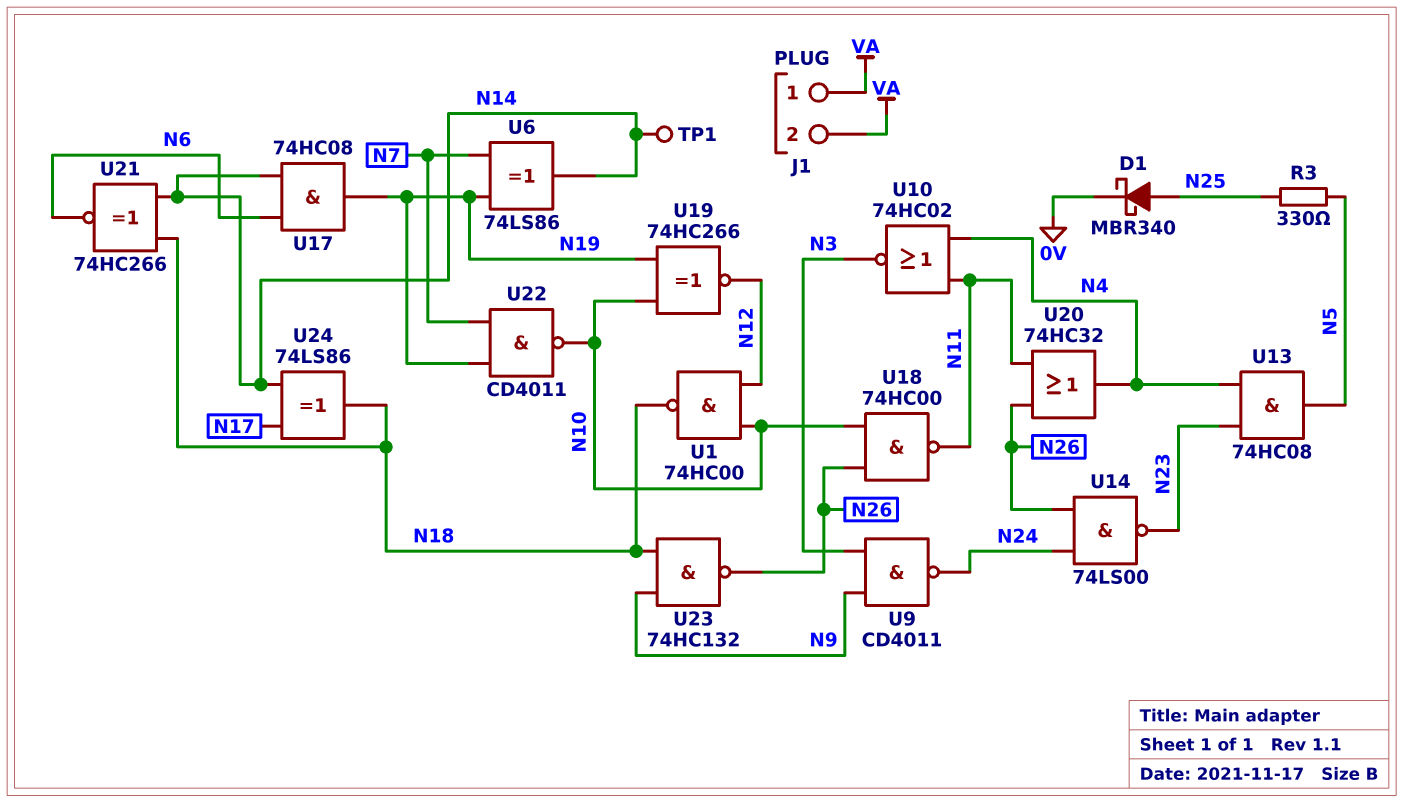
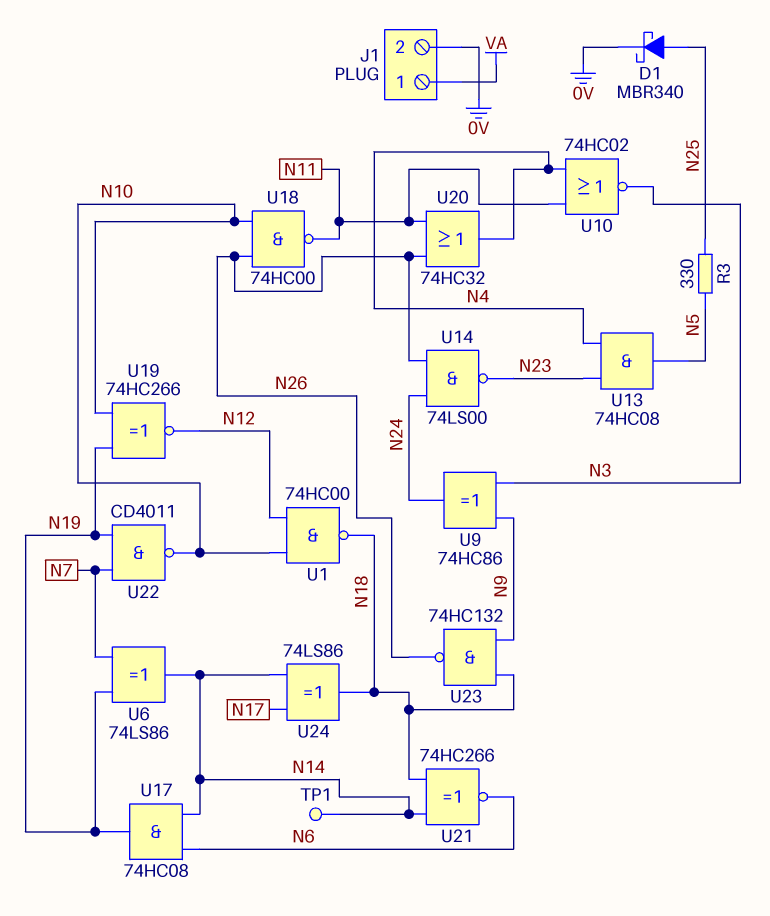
J1 pin 2: VA -> 0V
U9: NAND CD4011 (in N3, in N9, out N24) -> XOR 74HC86 (in N3, in N9, out N24)

